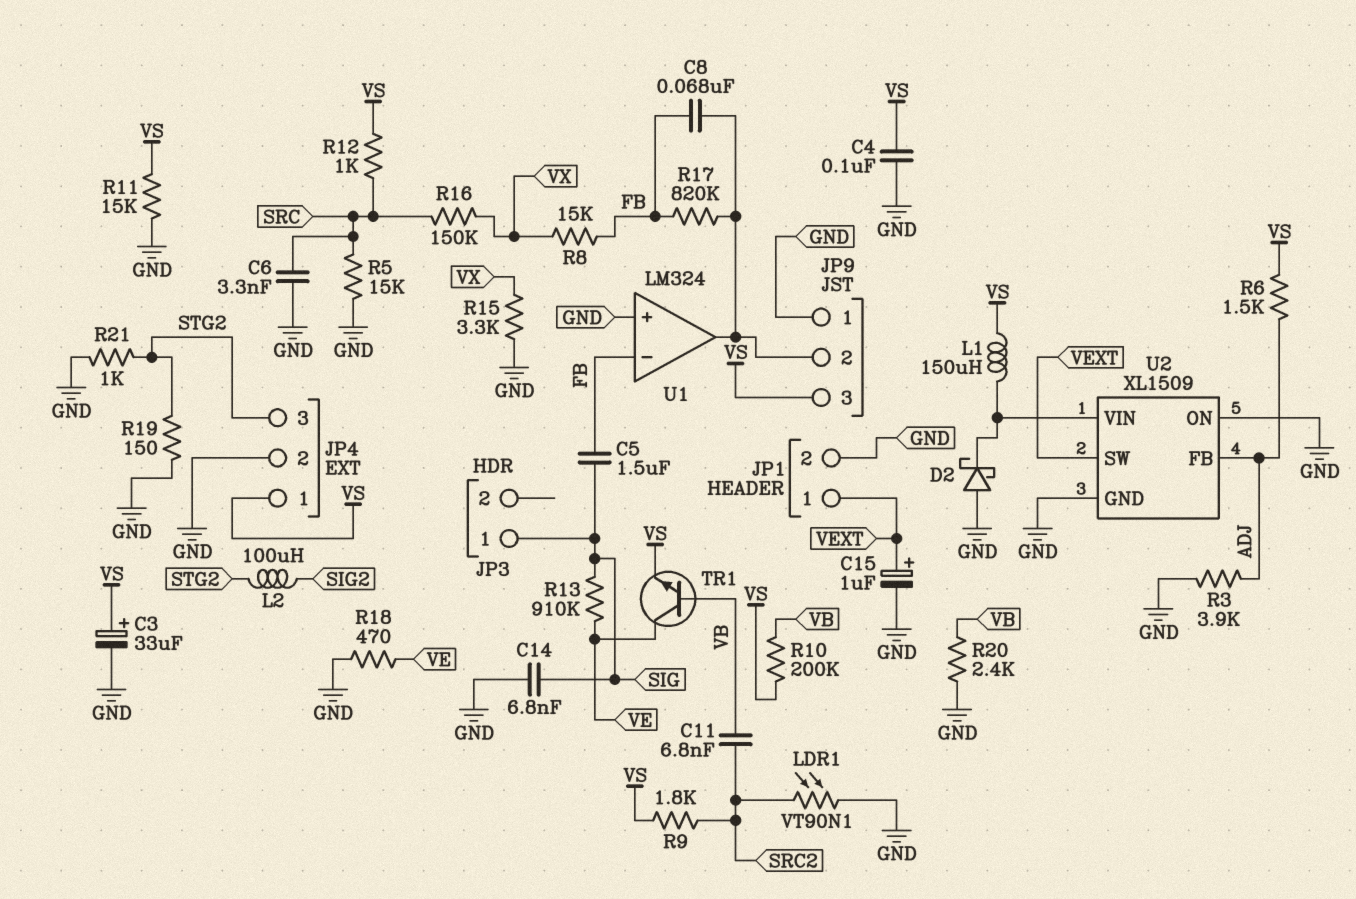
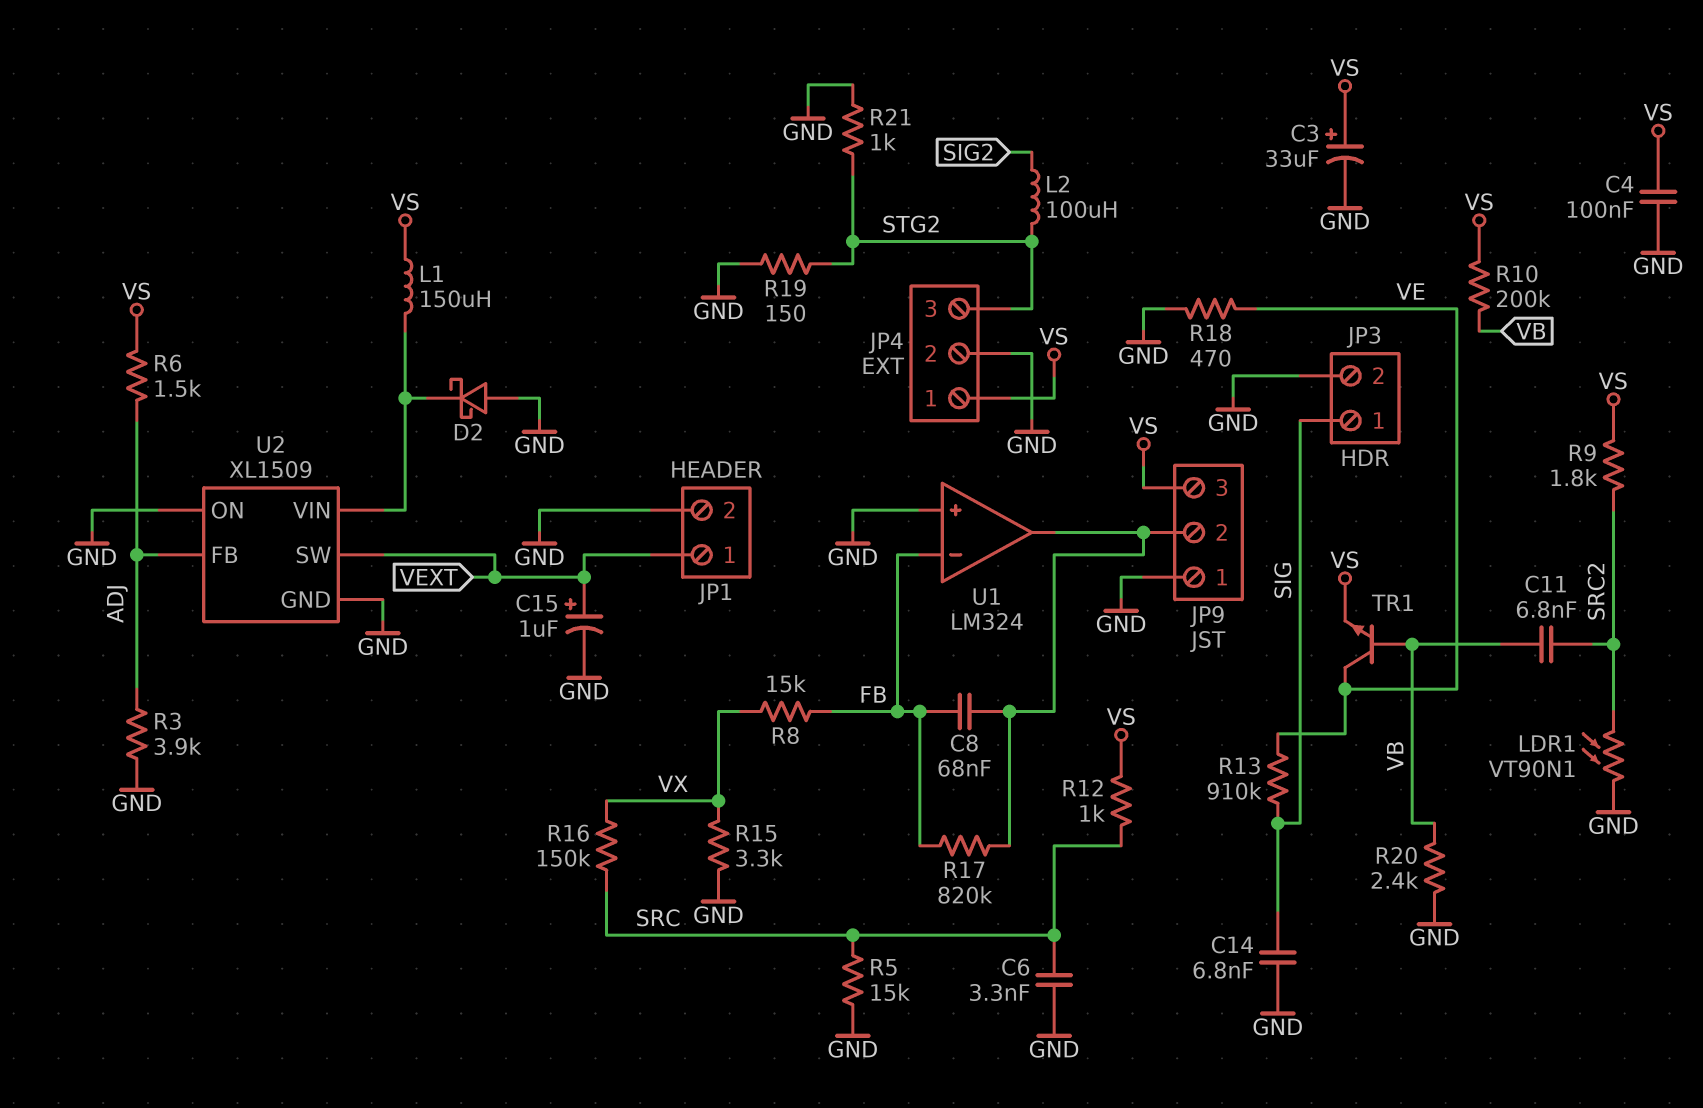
C5: 1.5uF (FB, SIG) -> none
JP3 pin 2: none -> GND
R11: 15k (GND, VS) -> none

